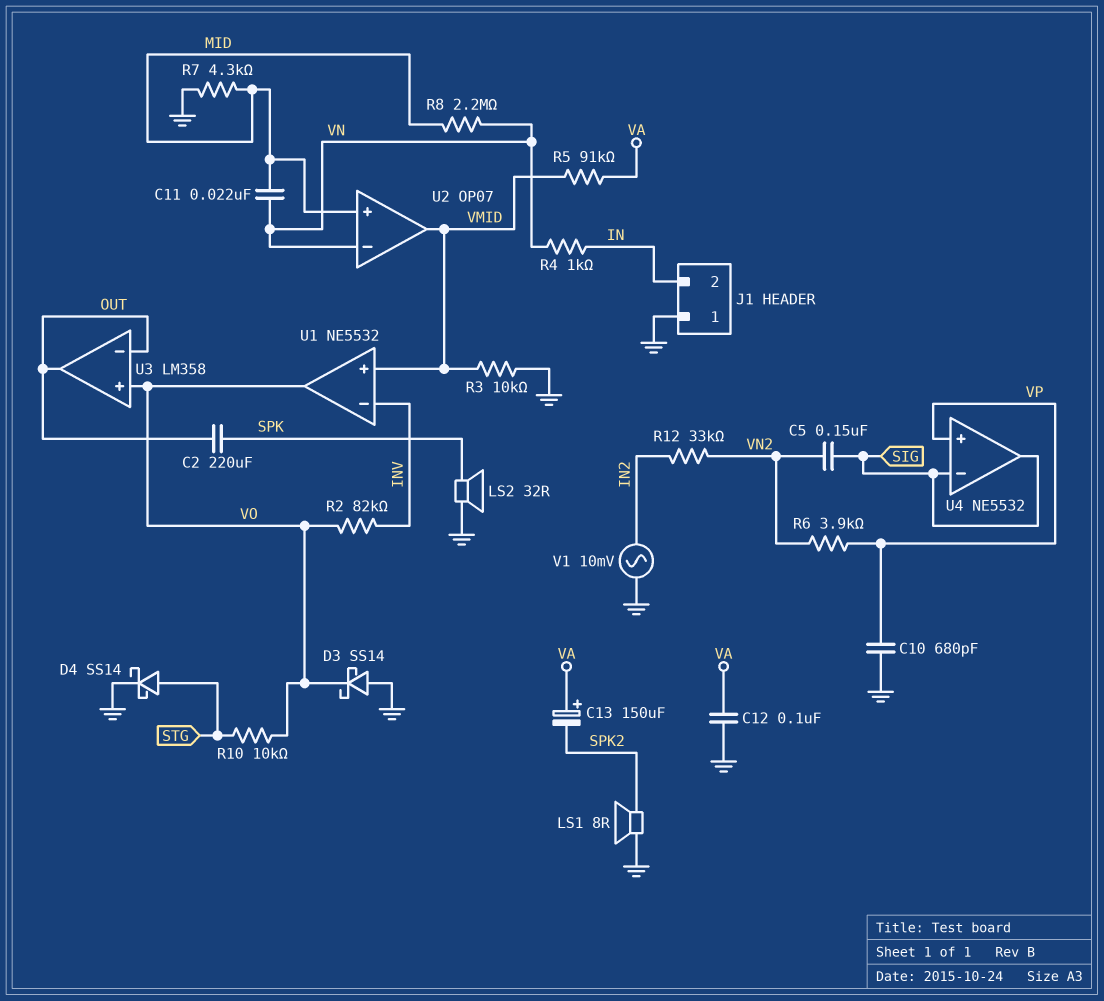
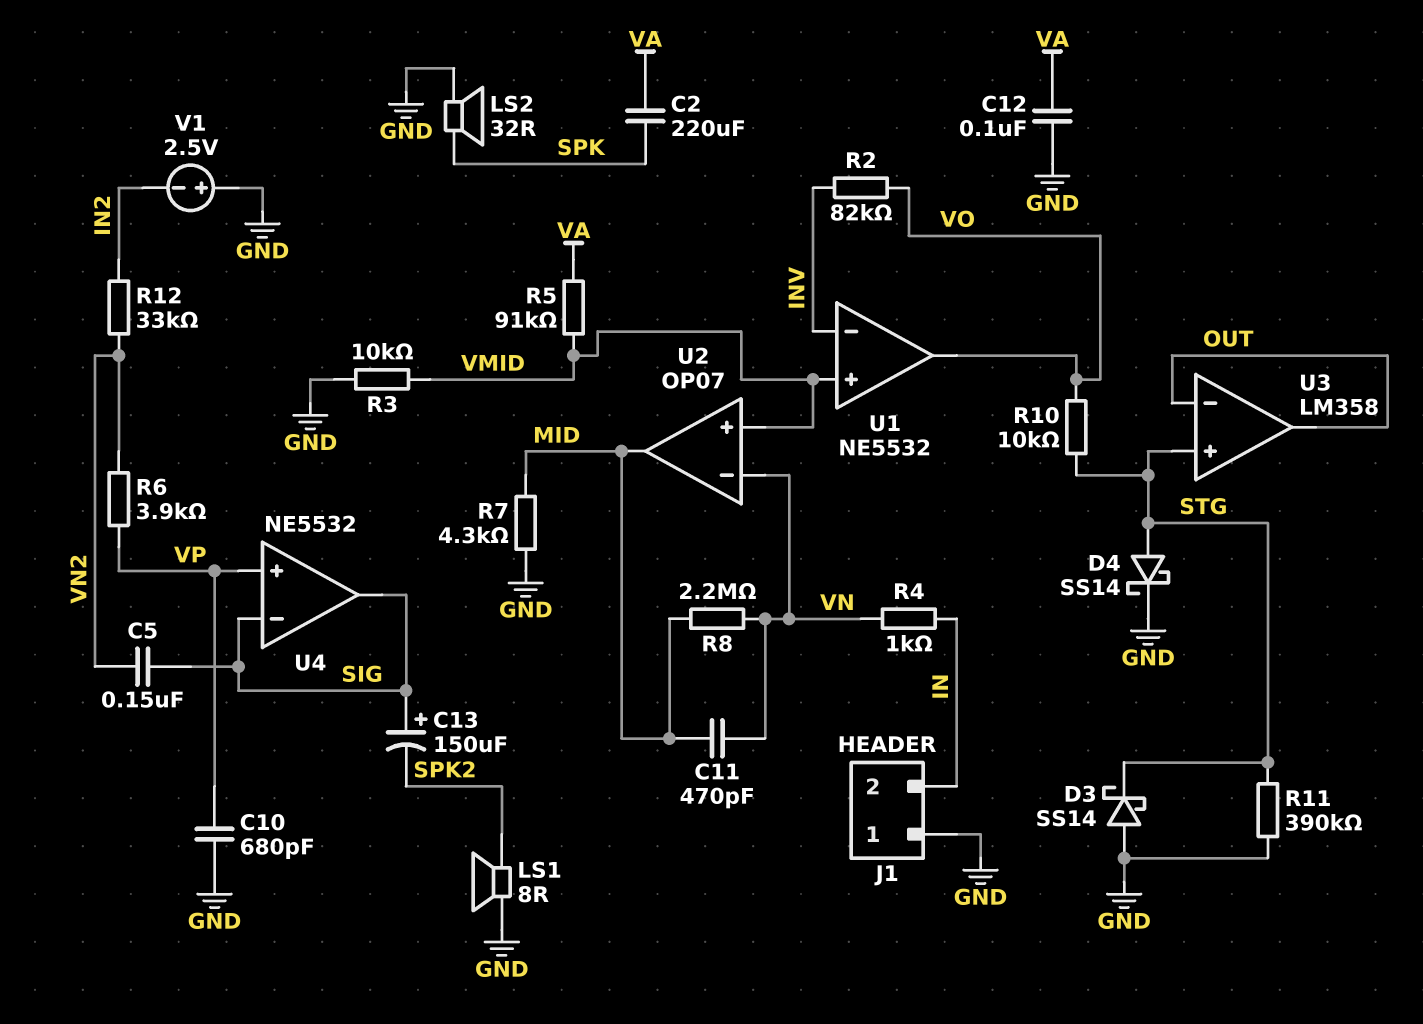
C2: 220uF (OUT, SPK) -> 220uF (SPK, VA)
C11: 22nF (MID, VN) -> 470pF (MID, VN)
C13: 150uF (plus VA, minus SPK2) -> 150uF (plus SIG, minus SPK2)
D3: schottky SS14 (A GND, K VO) -> schottky SS14 (A GND, K STG)
R11: none -> 390k (GND, STG)
U2 pin in+: MID -> VMID
U2 pin out: VMID -> MID
U3 pin in+: VO -> STG
V1: AC 10mV (GND, IN2) -> 2.5V (plus GND, minus IN2)

